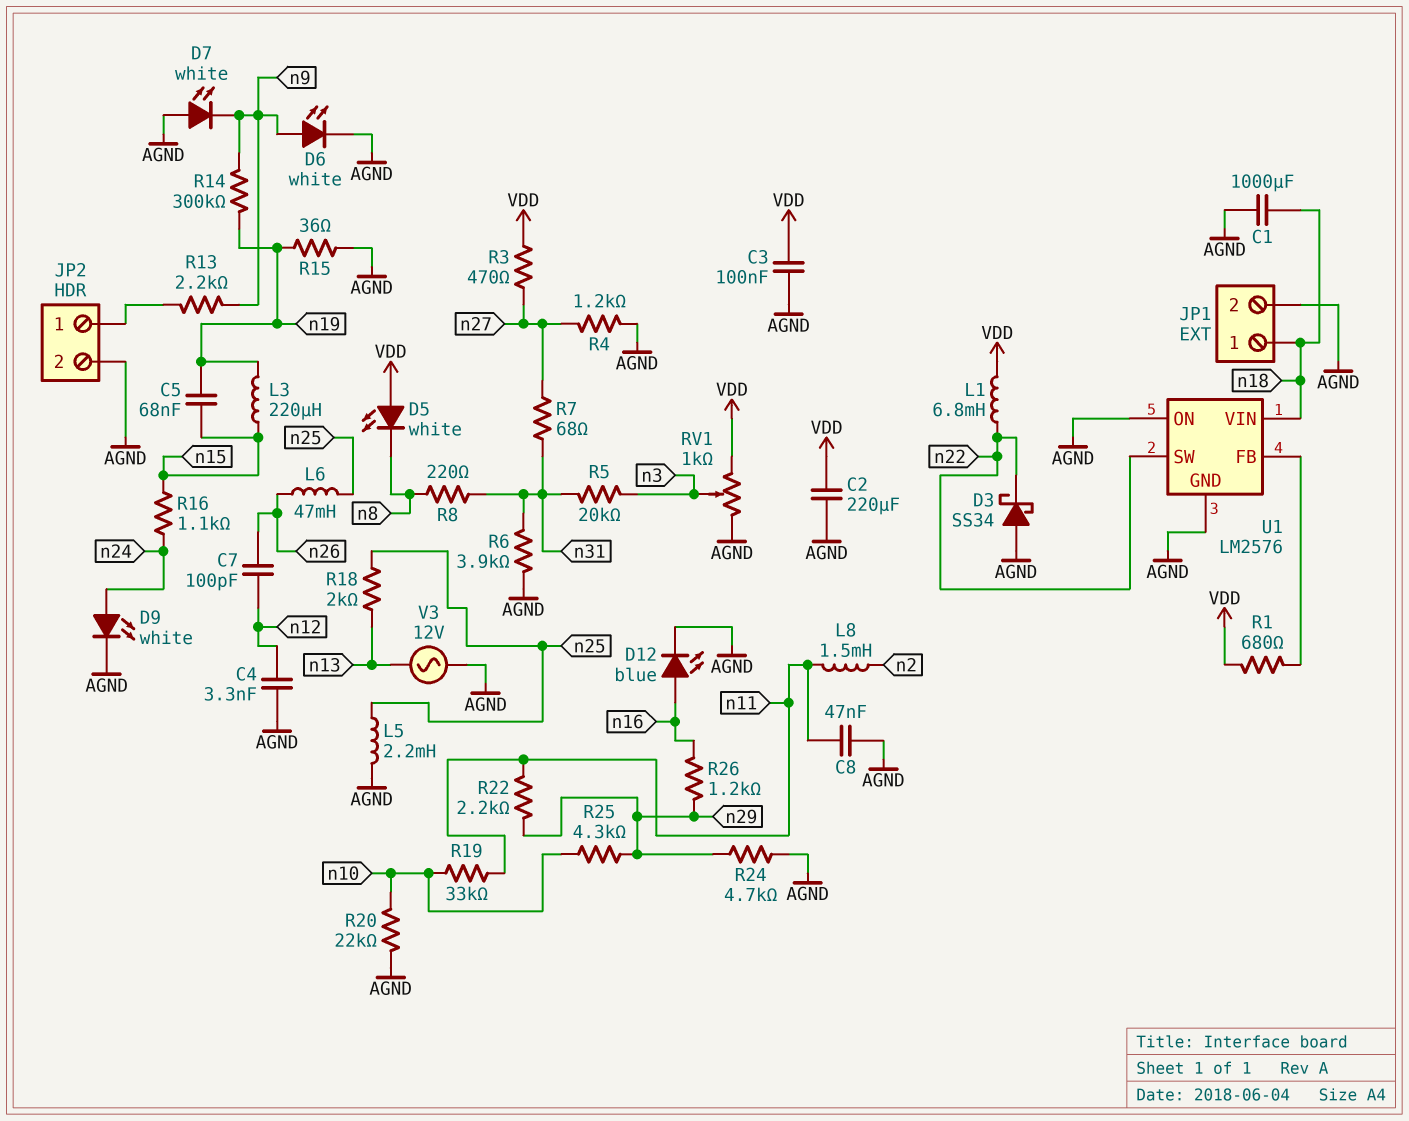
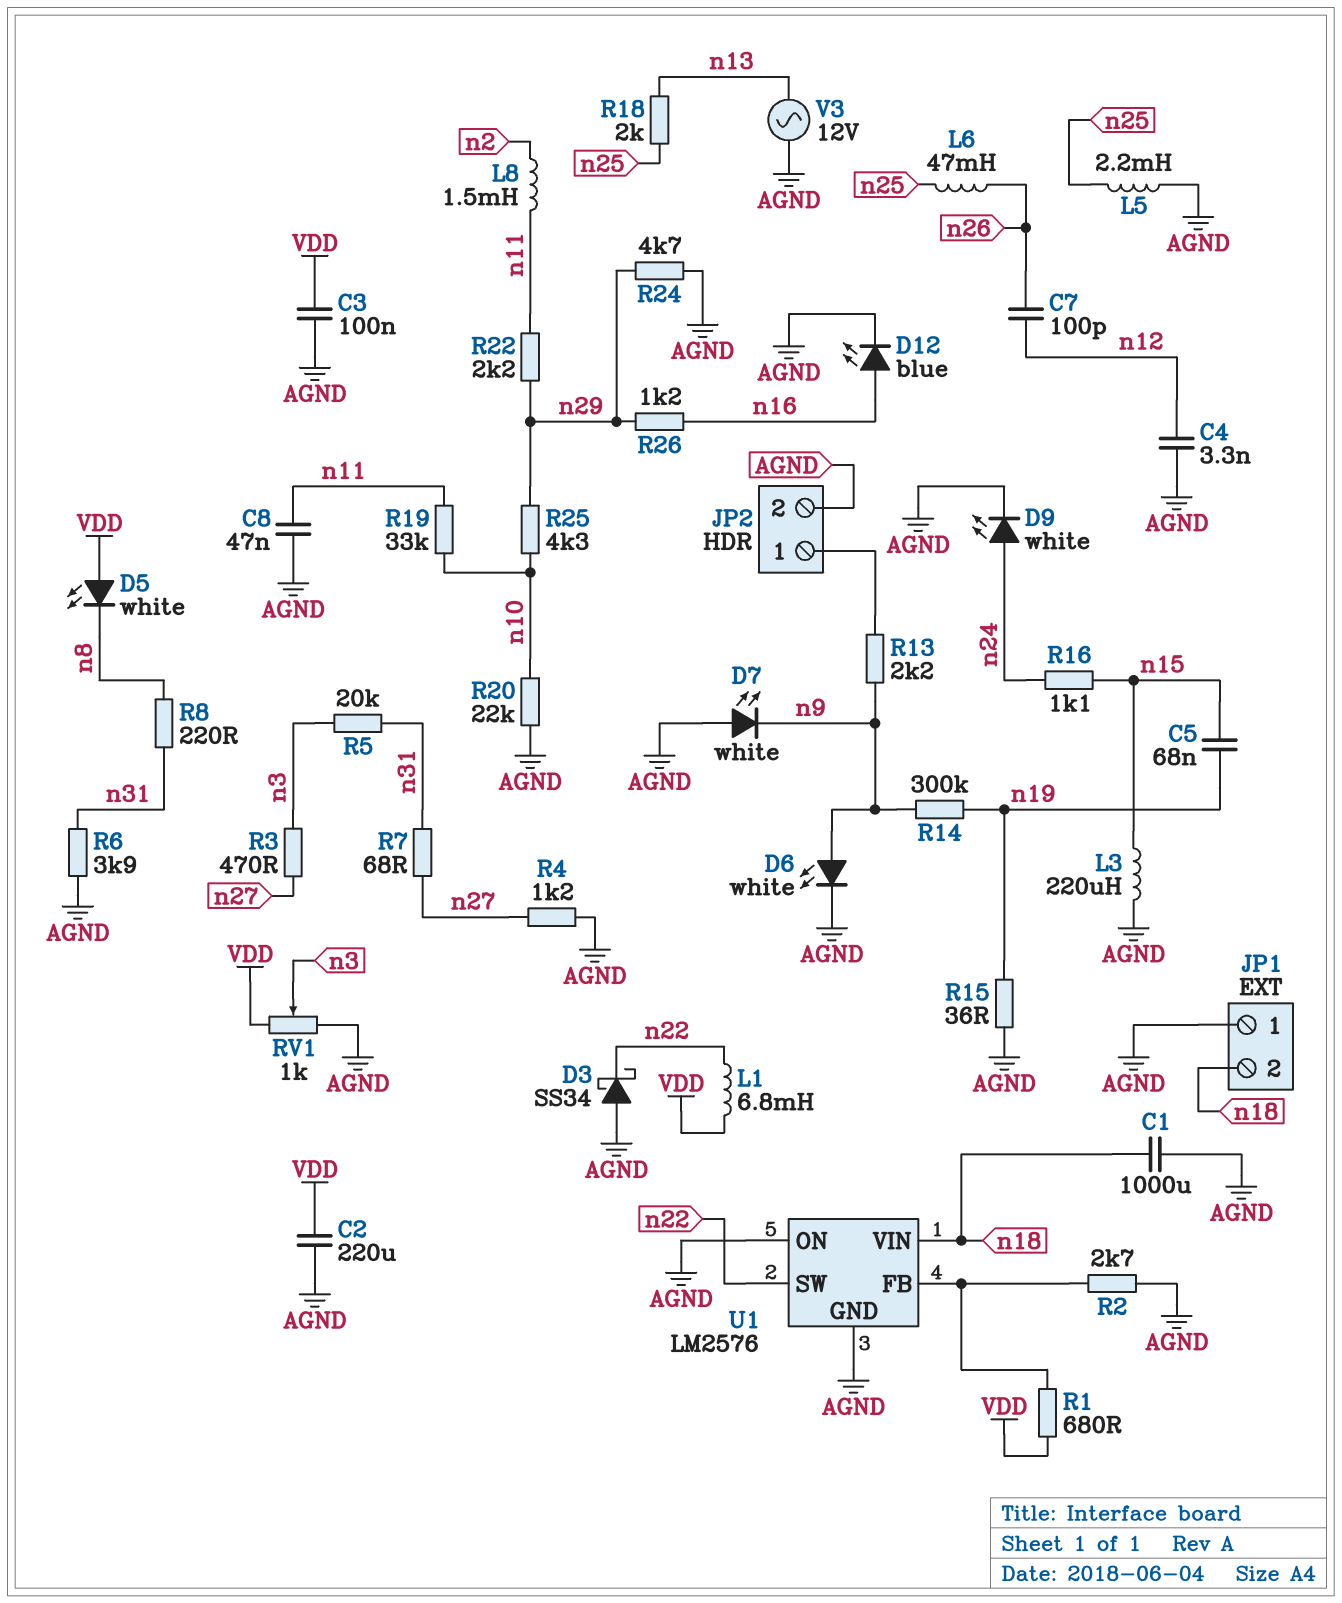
JP1 pin 1: n18 -> AGND
JP1 pin 2: AGND -> n18
L3: 220uH (n15, n19) -> 220uH (AGND, n15)
R2: none -> 2.7k (AGND, U1/FB)
R3: 470 (VDD, n27) -> 470 (n3, n27)

